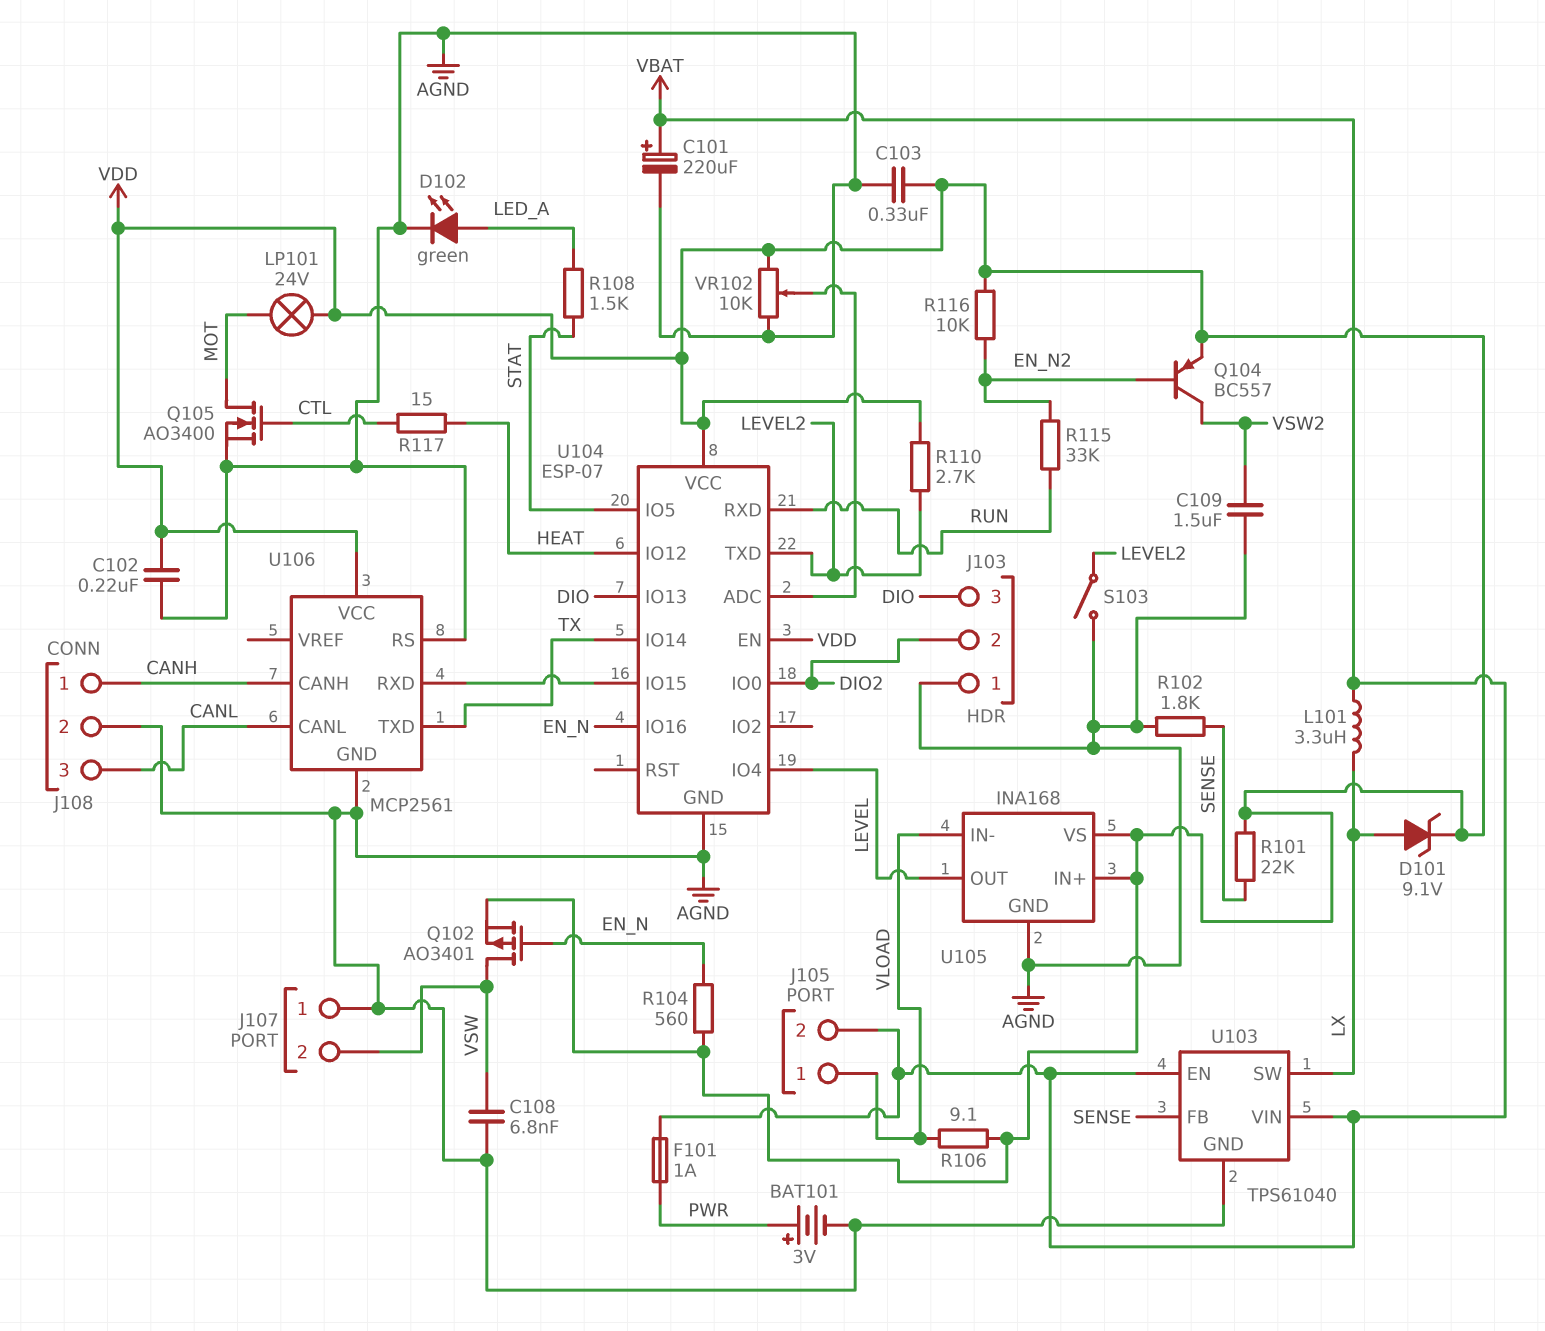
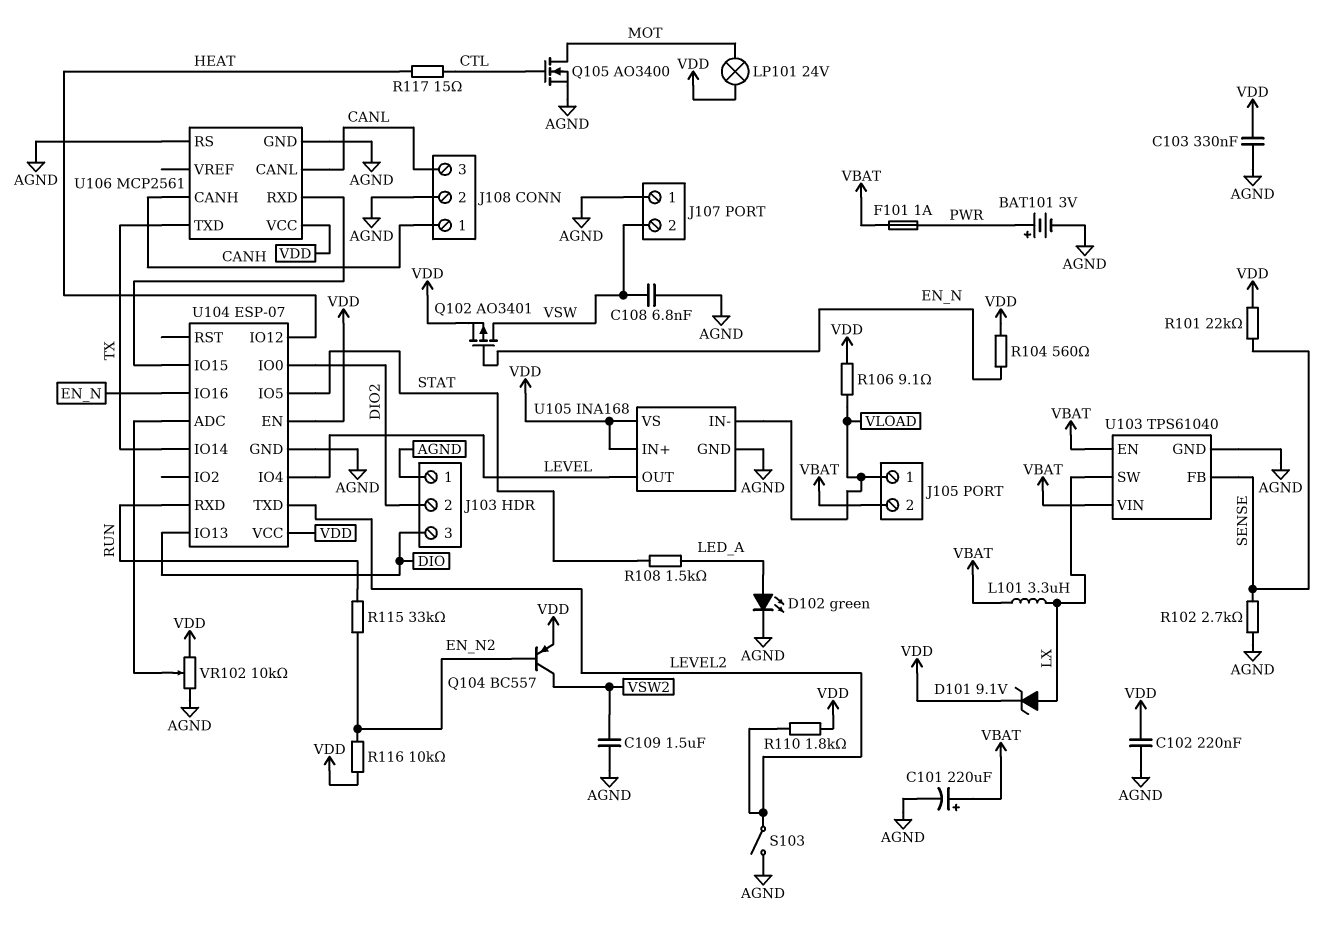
R102: 1.8k (AGND, SENSE) -> 2.7k (AGND, SENSE)
R110: 2.7k (LEVEL2, VDD) -> 1.8k (LEVEL2, VDD)

